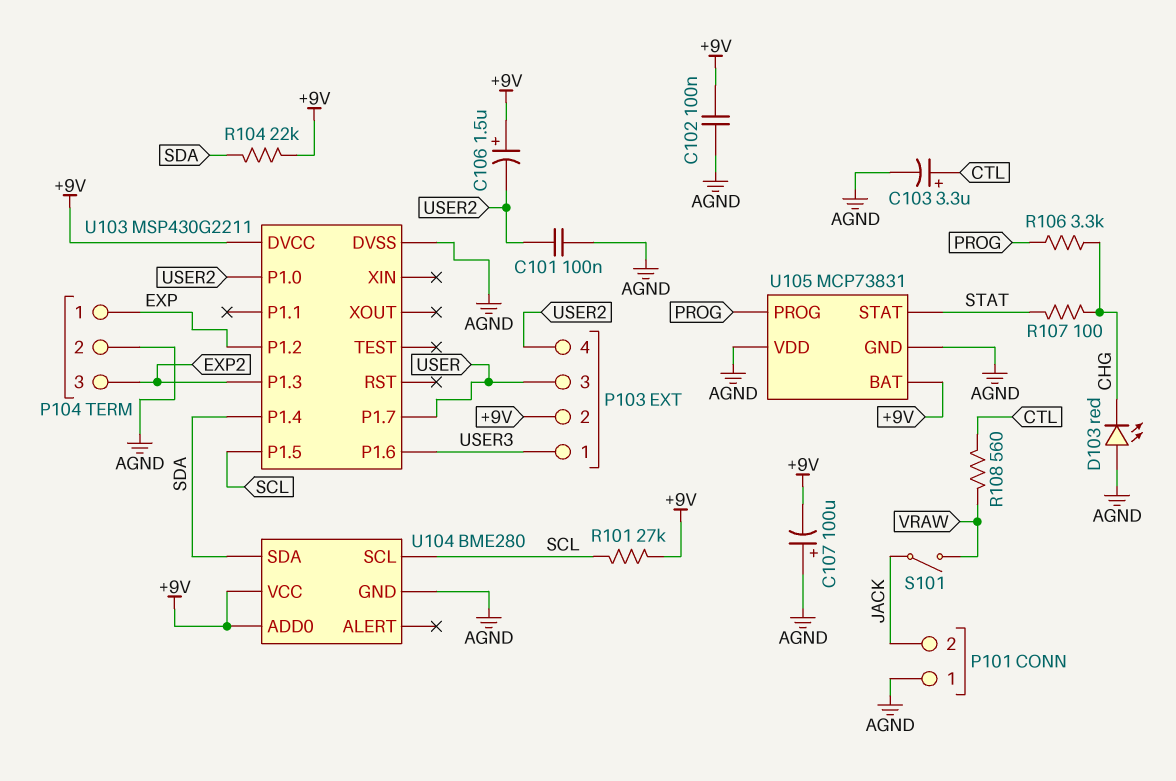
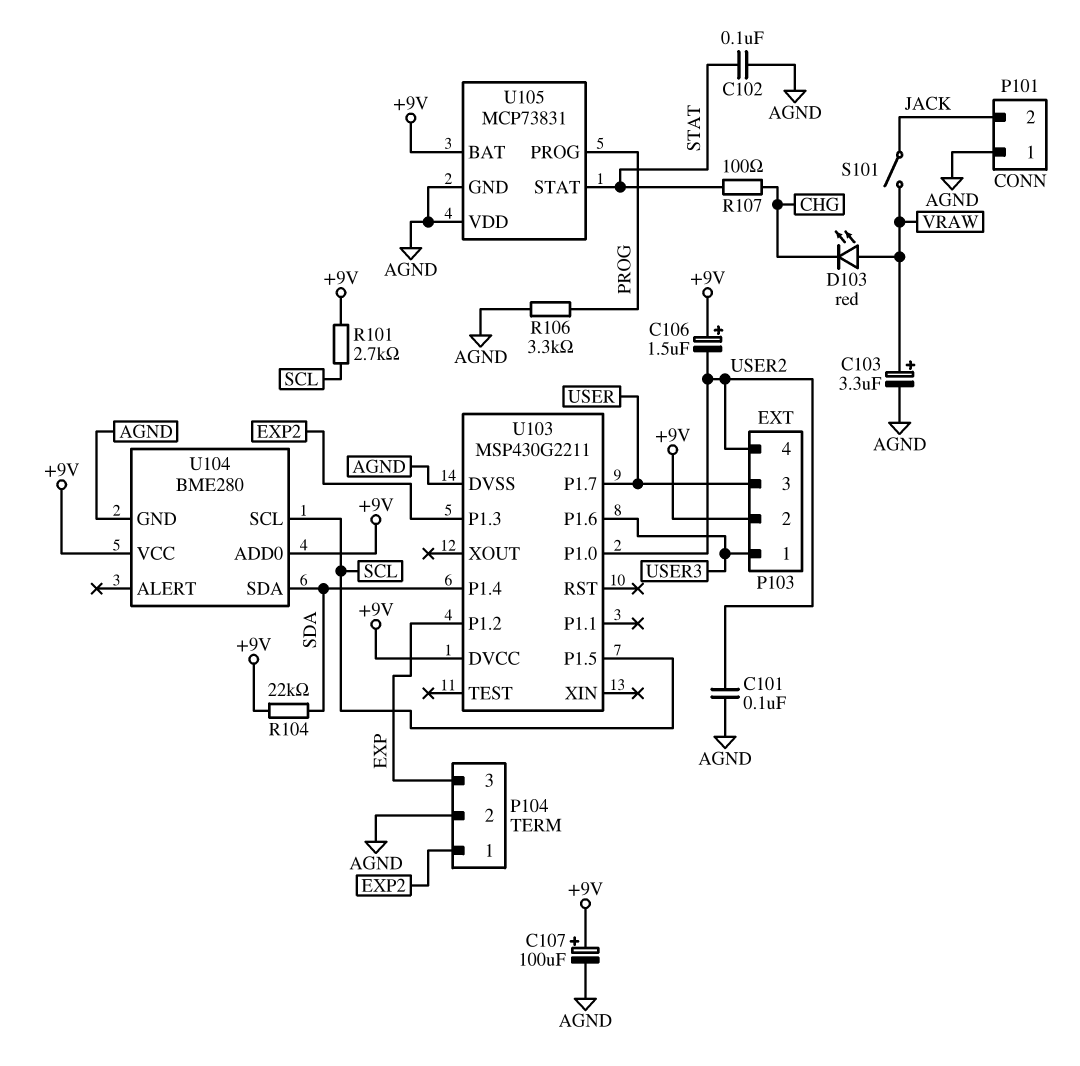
C102: 100nF (+9V, AGND) -> 100nF (AGND, STAT)
C103: 3.3uF (plus CTL, minus AGND) -> 3.3uF (plus VRAW, minus AGND)
C107: 100uF (plus AGND, minus +9V) -> 100uF (plus +9V, minus AGND)
D103: LED red (A AGND, K CHG) -> LED red (A VRAW, K CHG)
P104 pin 1: EXP -> EXP2
P104 pin 3: EXP2 -> EXP
R101: 27k (+9V, SCL) -> 2.7k (+9V, SCL)
R106: 3.3k (CHG, PROG) -> 3.3k (AGND, PROG)
R108: 560 (CTL, VRAW) -> none

